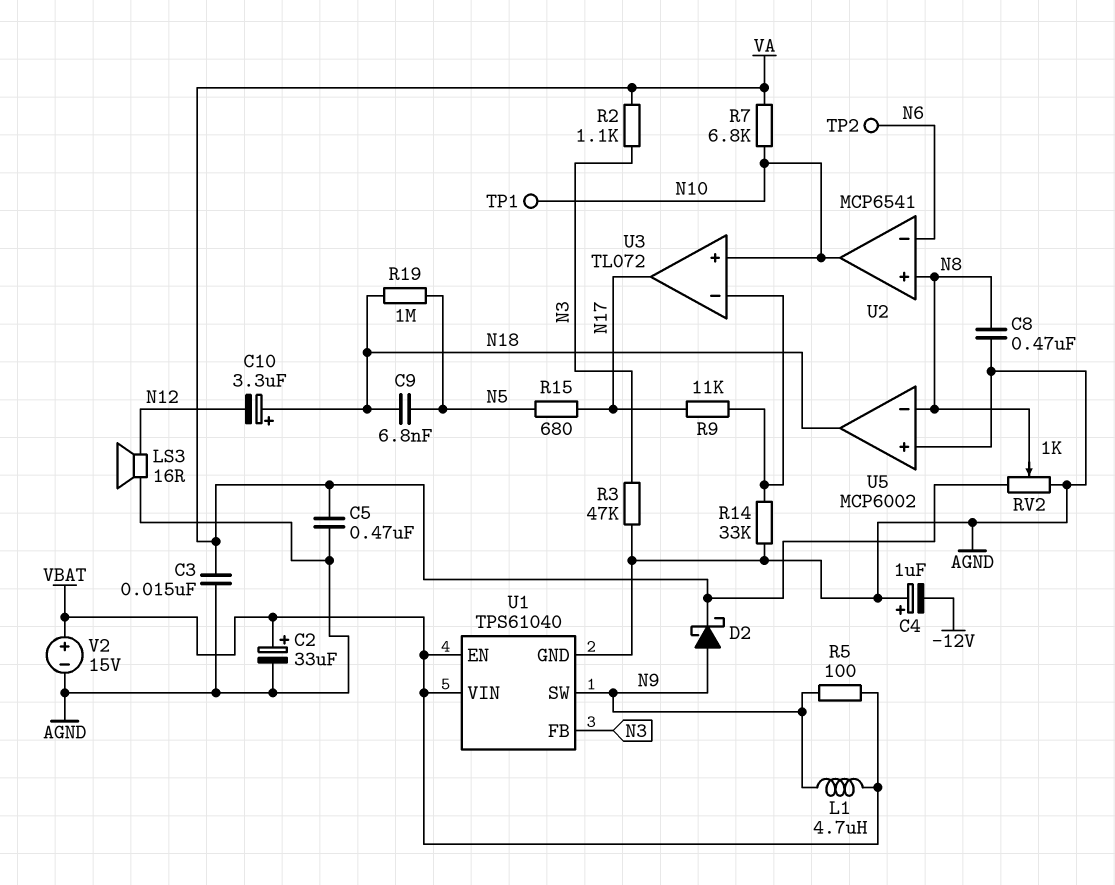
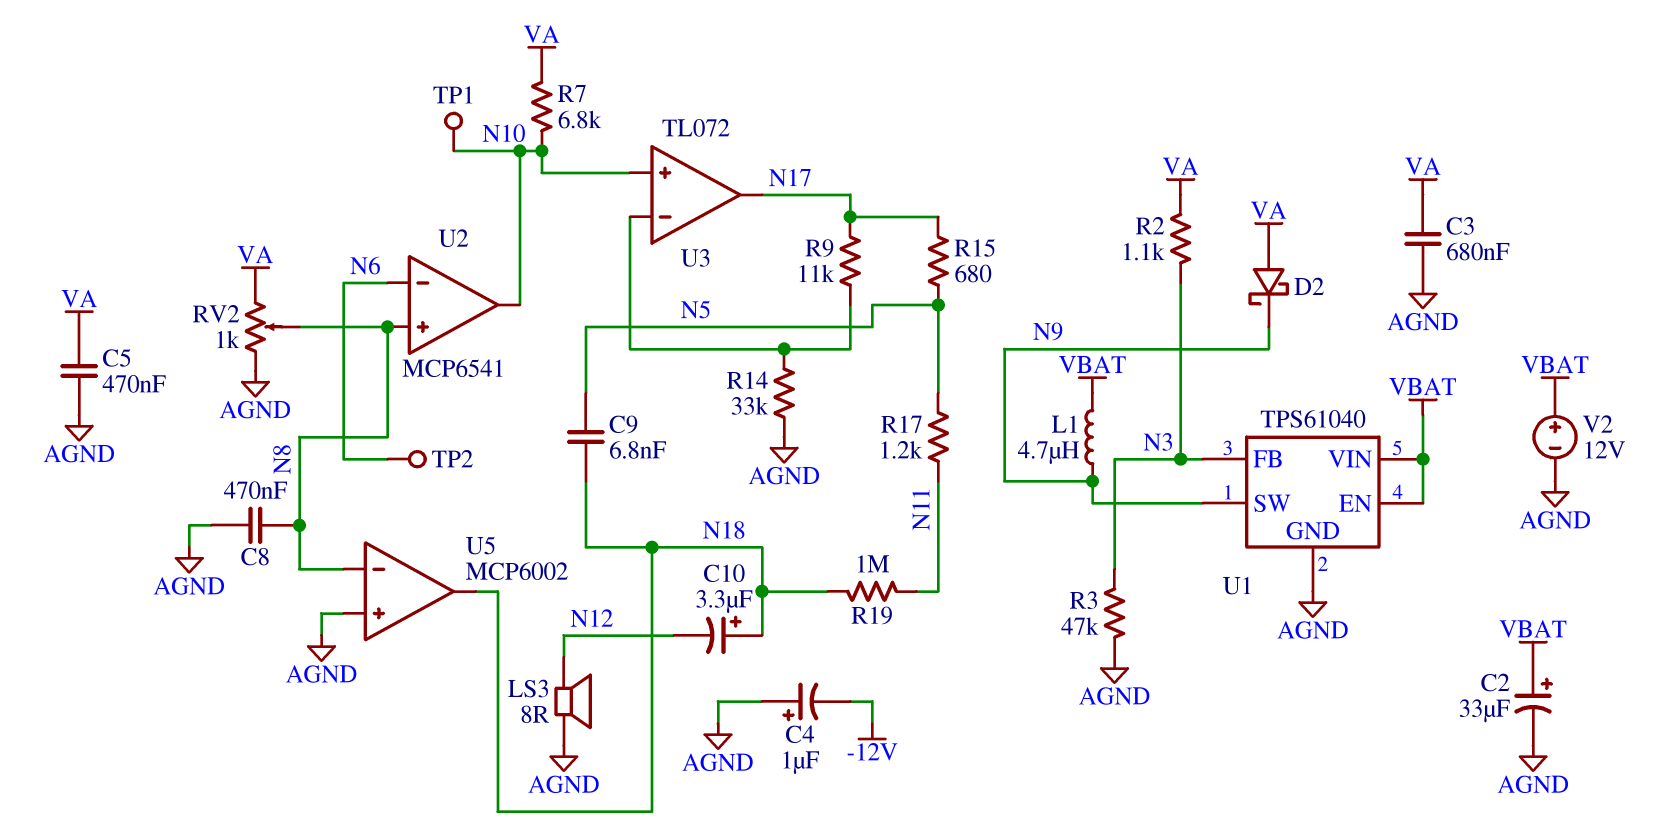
C3: 15nF (AGND, VA) -> 680nF (AGND, VA)
D2: schottky (A N9, K VA) -> schottky (A VA, K N9)
LS3: speaker 16R (AGND, N12) -> speaker 8R (AGND, N12)
R5: 100 (N9, VBAT) -> none
R17: none -> 1.2k (N5, N11)
R19: 1M (N5, N18) -> 1M (N11, N18)
V2: 15V (plus VBAT, minus AGND) -> 12V (plus VBAT, minus AGND)

